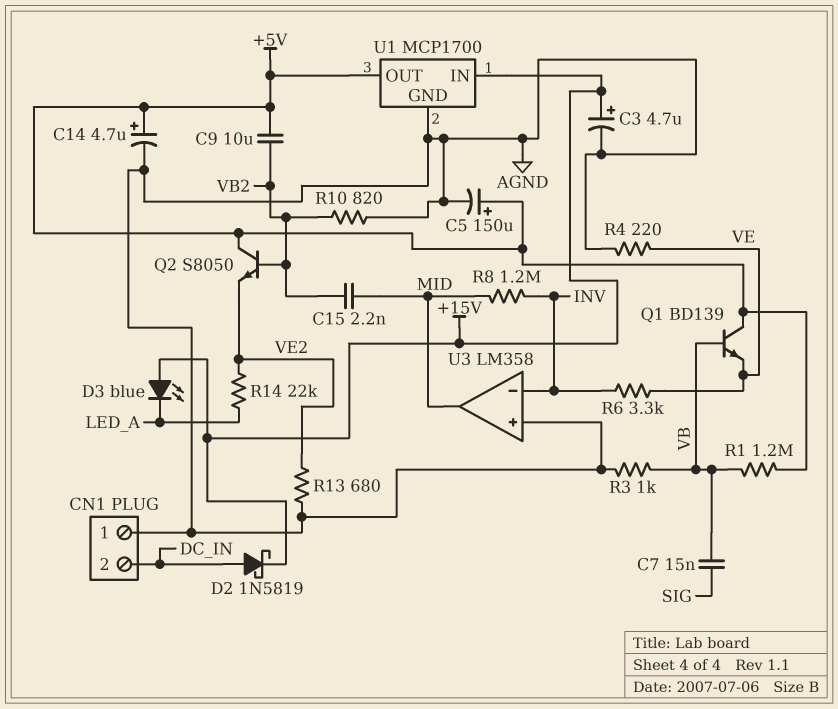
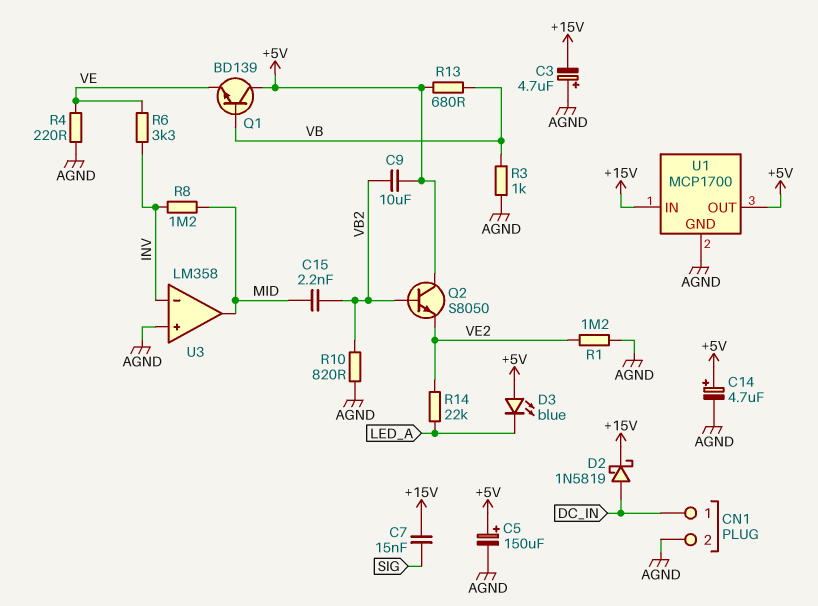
C3: 4.7uF (plus +15V, minus AGND) -> 4.7uF (plus AGND, minus +15V)
C7: 15nF (SIG, VB) -> 15nF (+15V, SIG)
CN1 pin 1: AGND -> DC_IN
CN1 pin 2: DC_IN -> AGND
D3: LED blue (A +15V, K LED_A) -> LED blue (A +5V, K LED_A)
R1: 1.2M (+5V, VB) -> 1.2M (AGND, VE2)
R13: 680 (AGND, VE2) -> 680 (+5V, VB)

